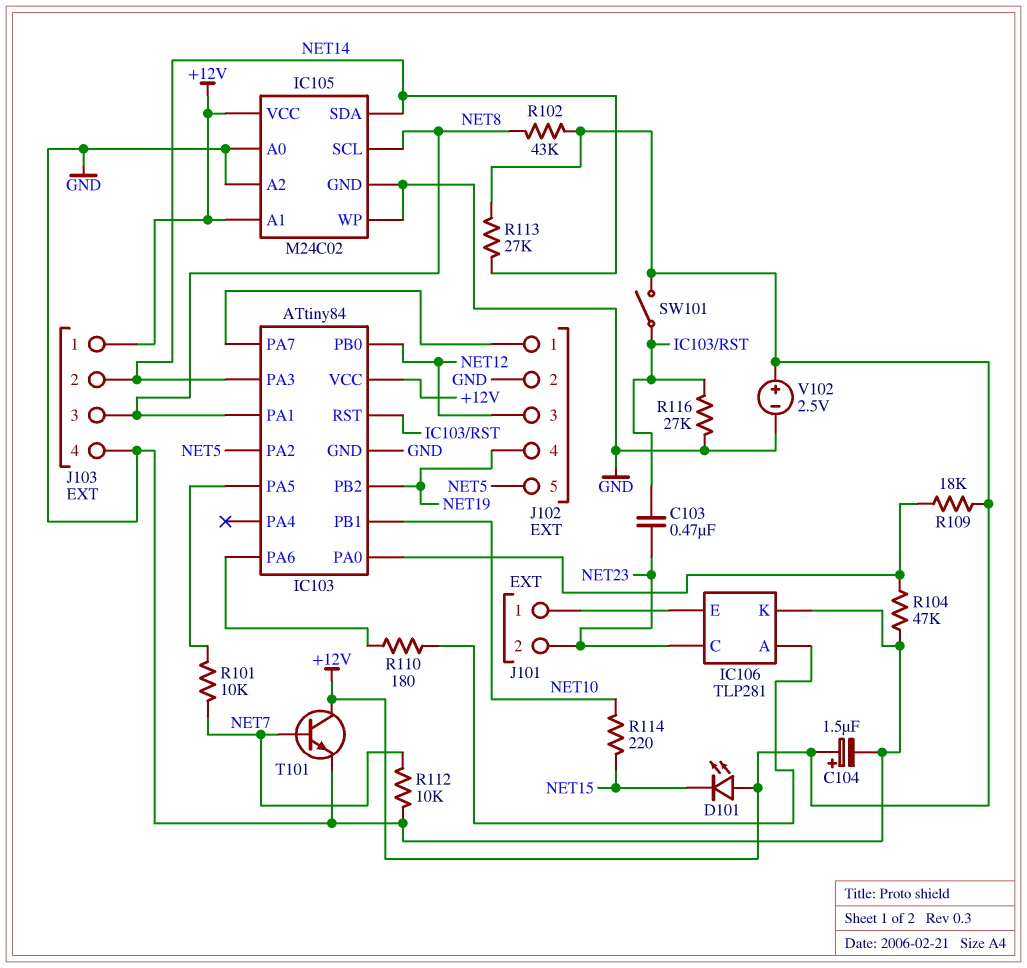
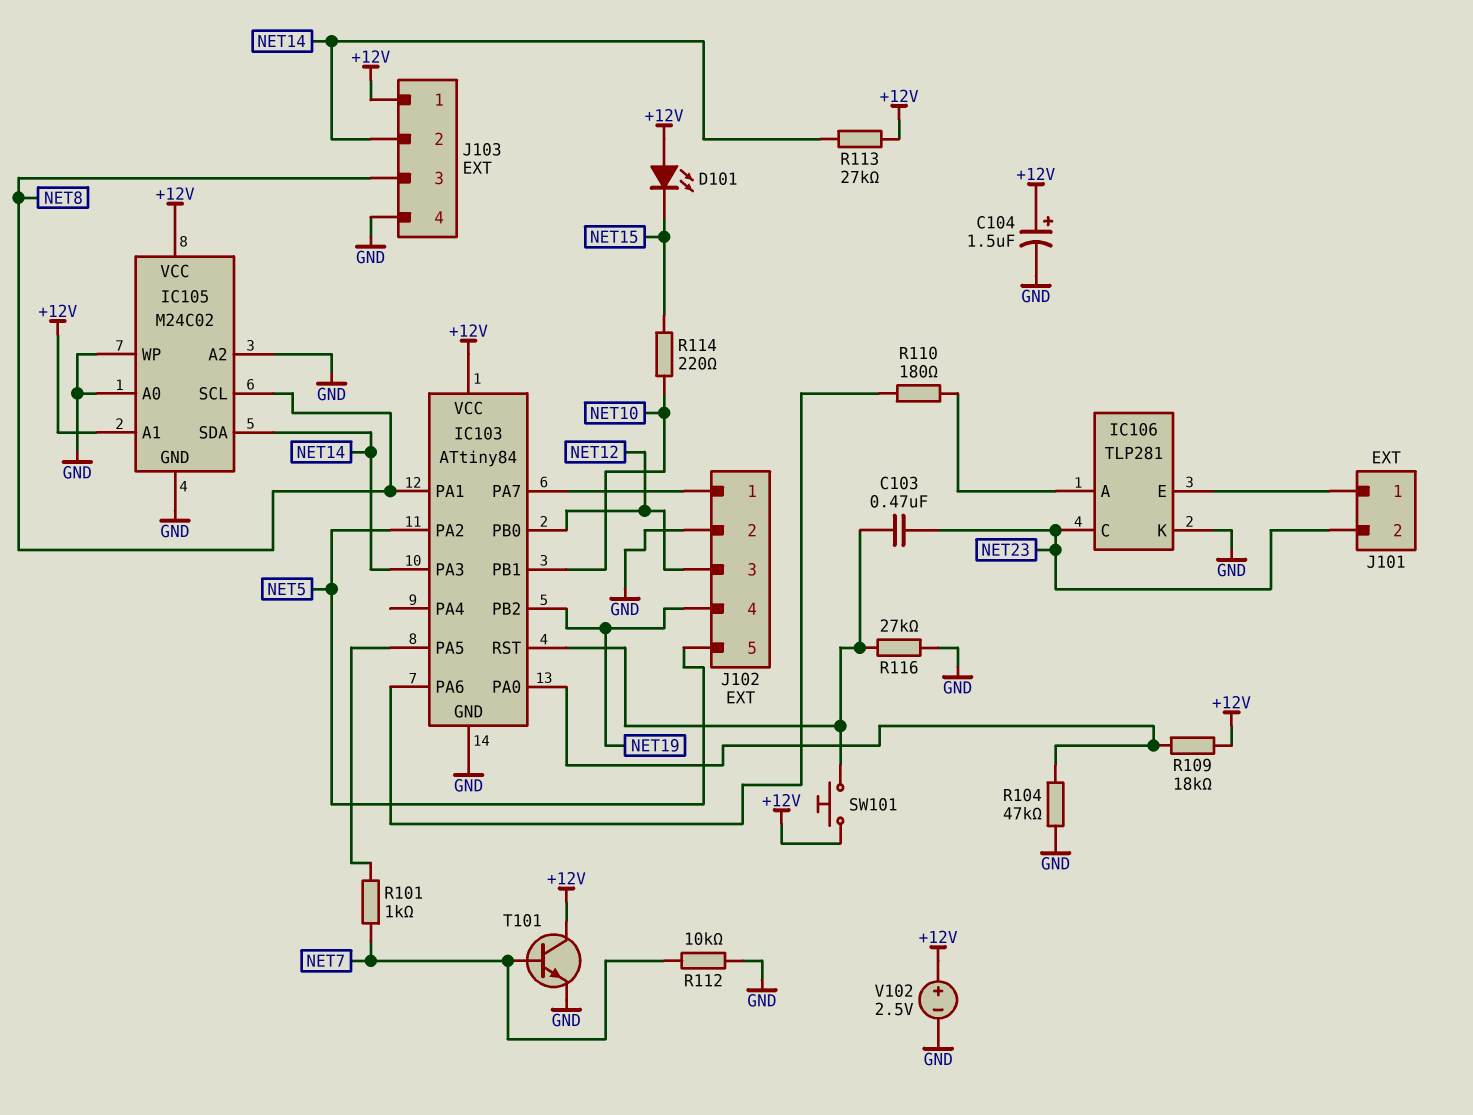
R101: 10k (IC103/PA5, NET7) -> 1k (IC103/PA5, NET7)
R102: 43k (+12V, NET8) -> none
SW101: switch (+12V, IC103/RST) -> button (+12V, IC103/RST)

